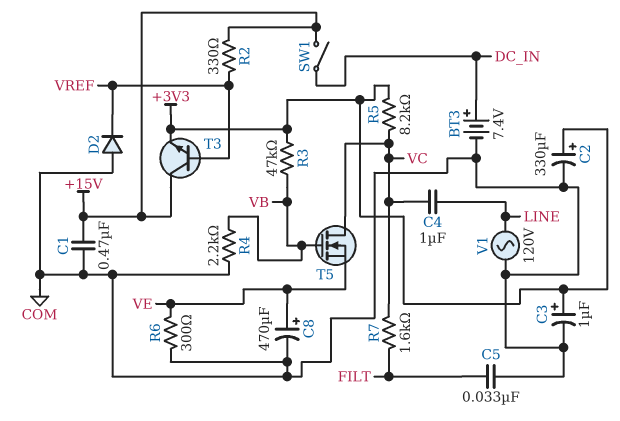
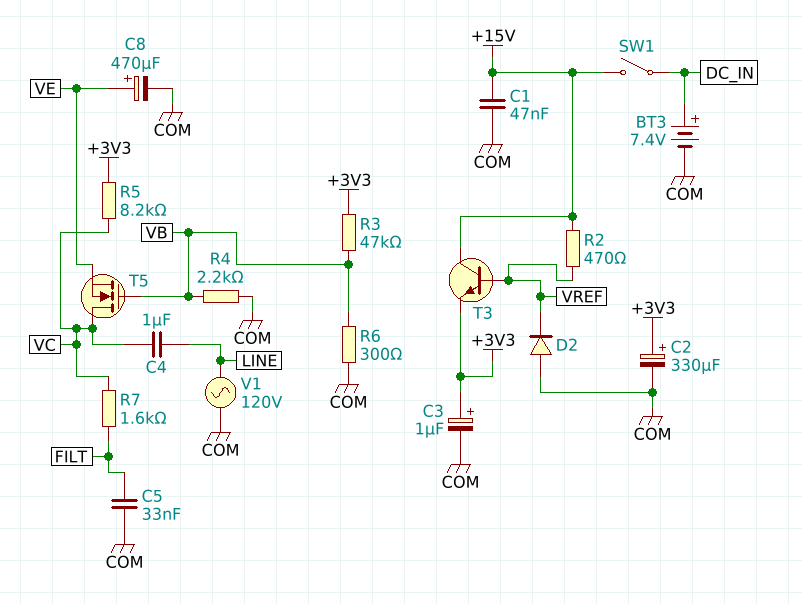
C1: 470nF (+15V, COM) -> 47nF (+15V, COM)
R2: 330 (+15V, VREF) -> 470 (+15V, VREF)
R6: 300 (COM, VE) -> 300 (COM, VB)

